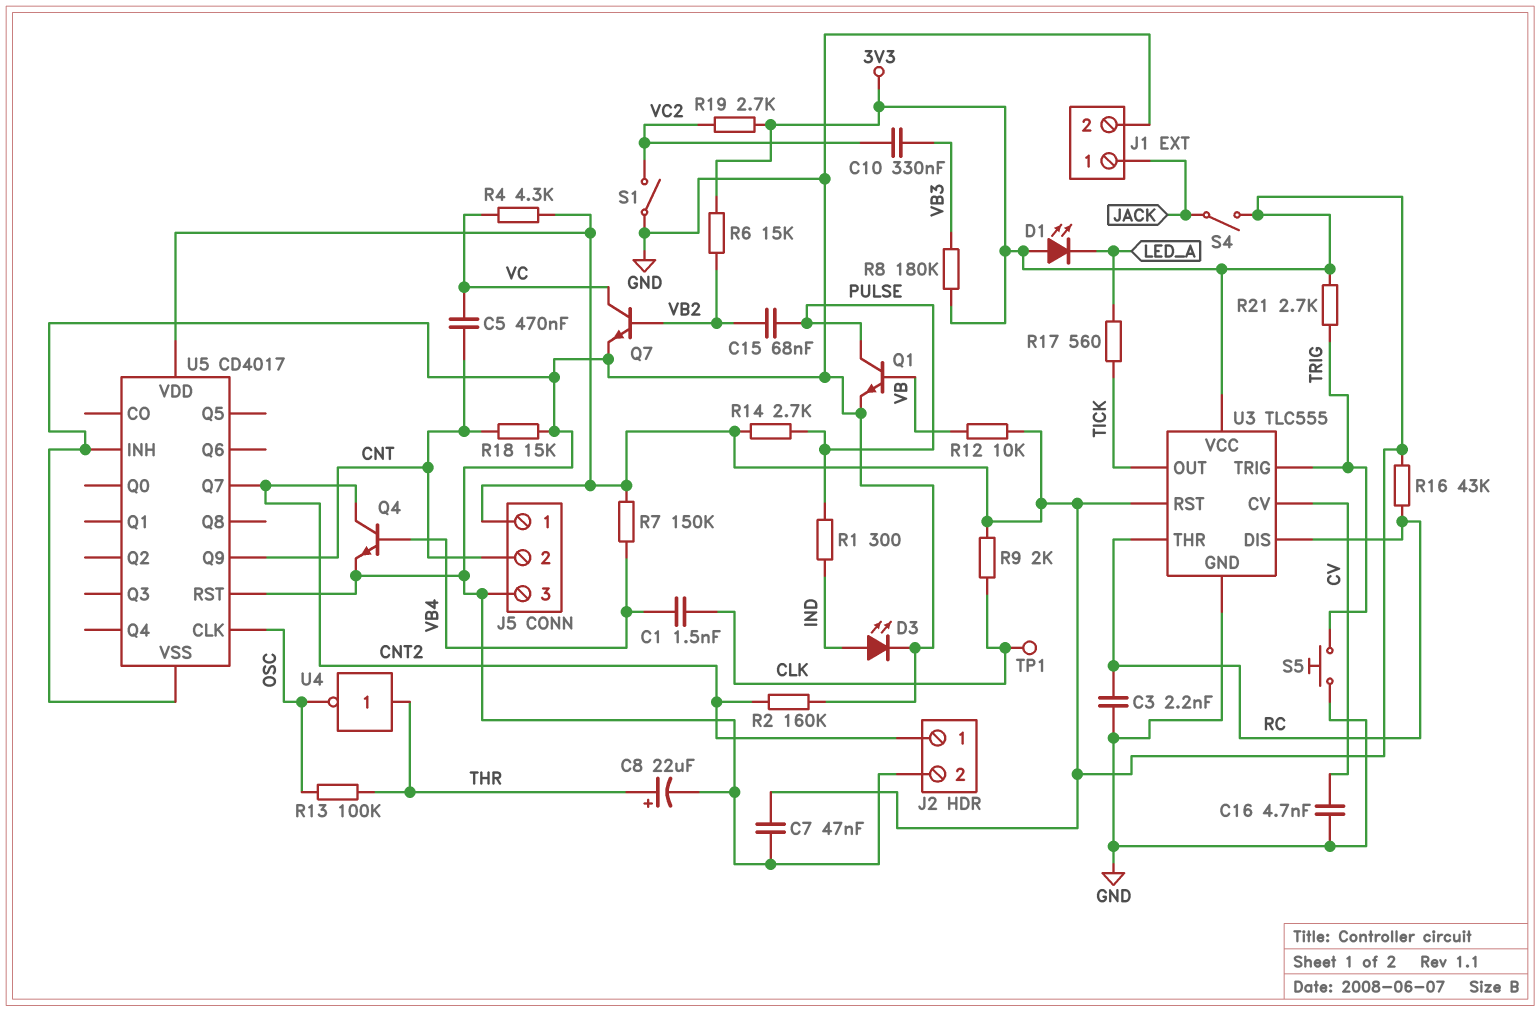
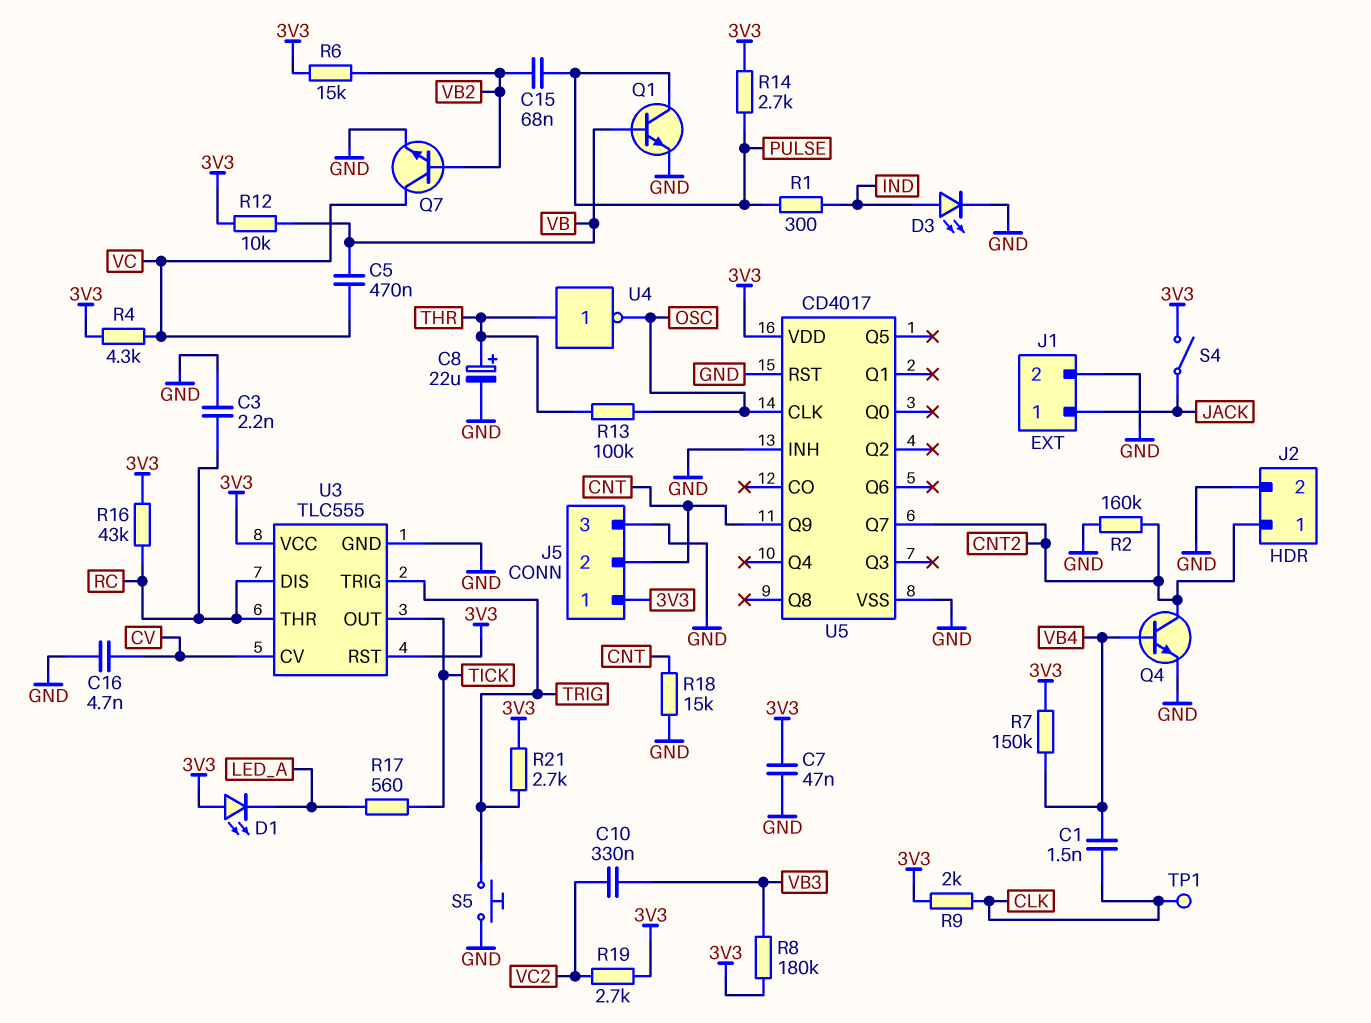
C5: 470nF (CNT, VC) -> 470nF (VB, VC)
S1: switch (GND, VC2) -> none

